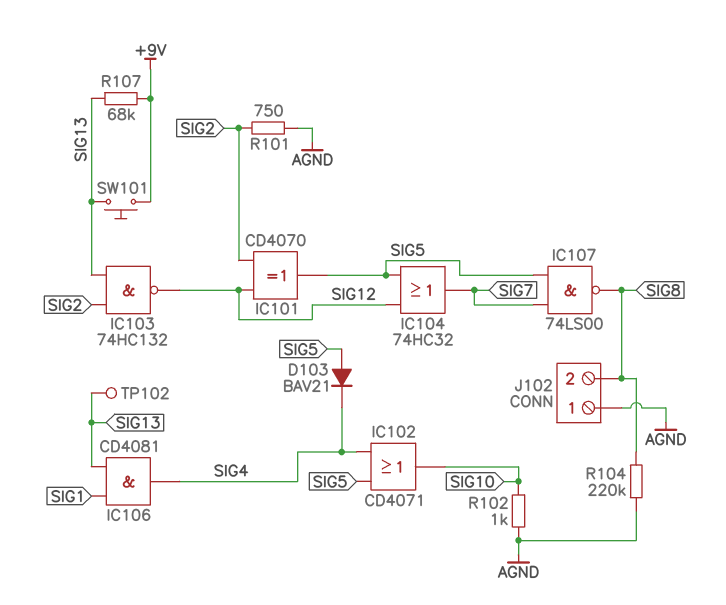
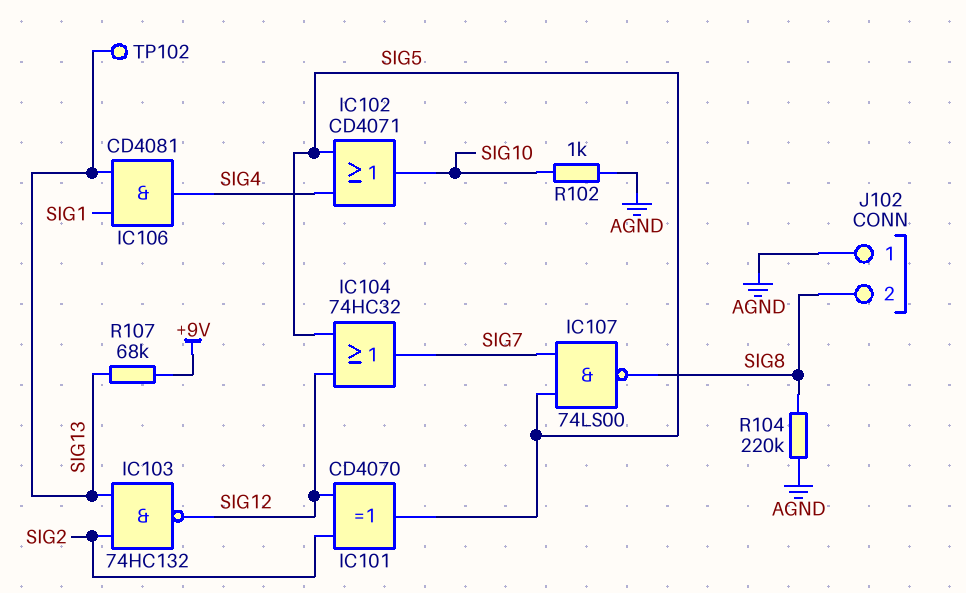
D103: diode BAV21 (A SIG5, K SIG4) -> none
R101: 750 (AGND, SIG2) -> none
SW101: button (+9V, SIG13) -> none

